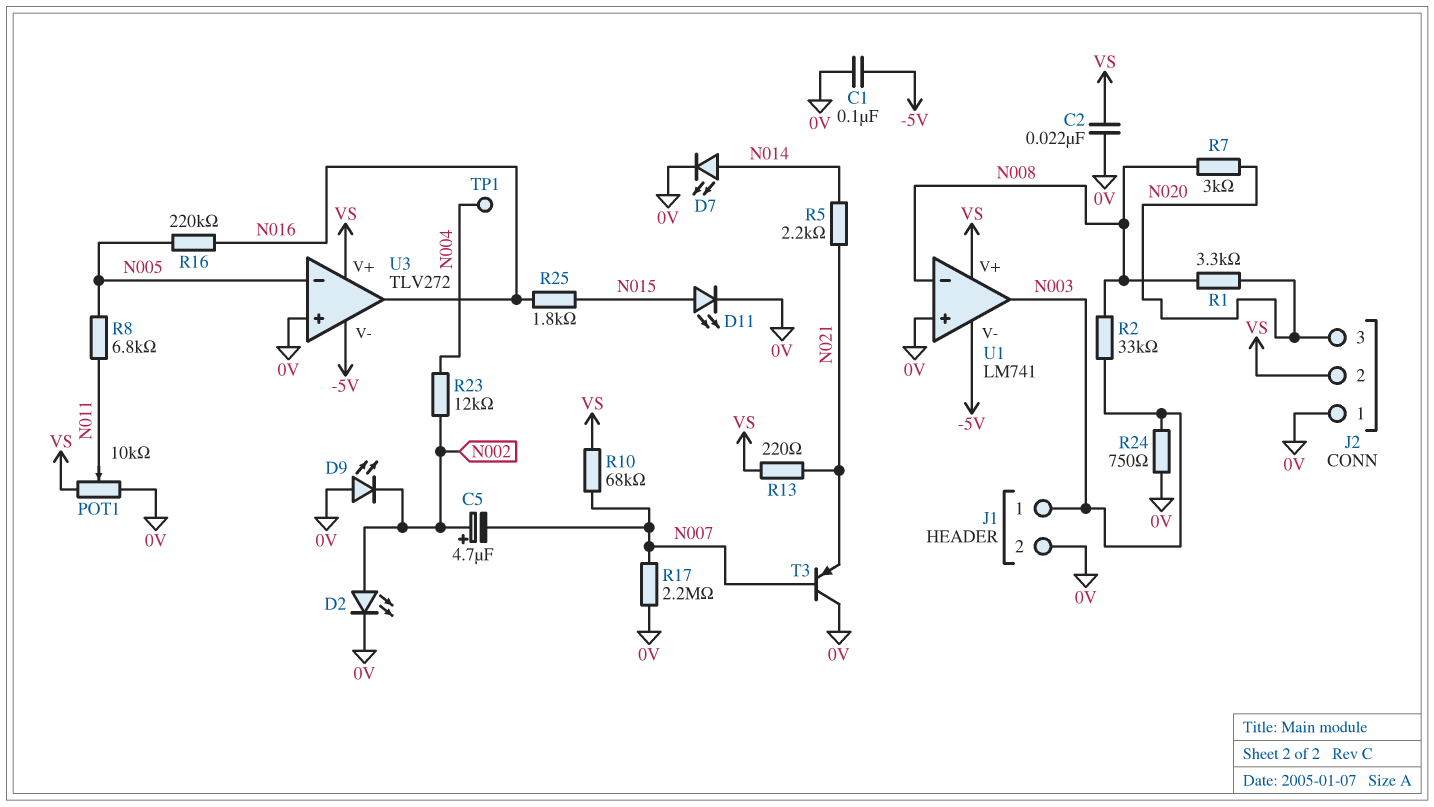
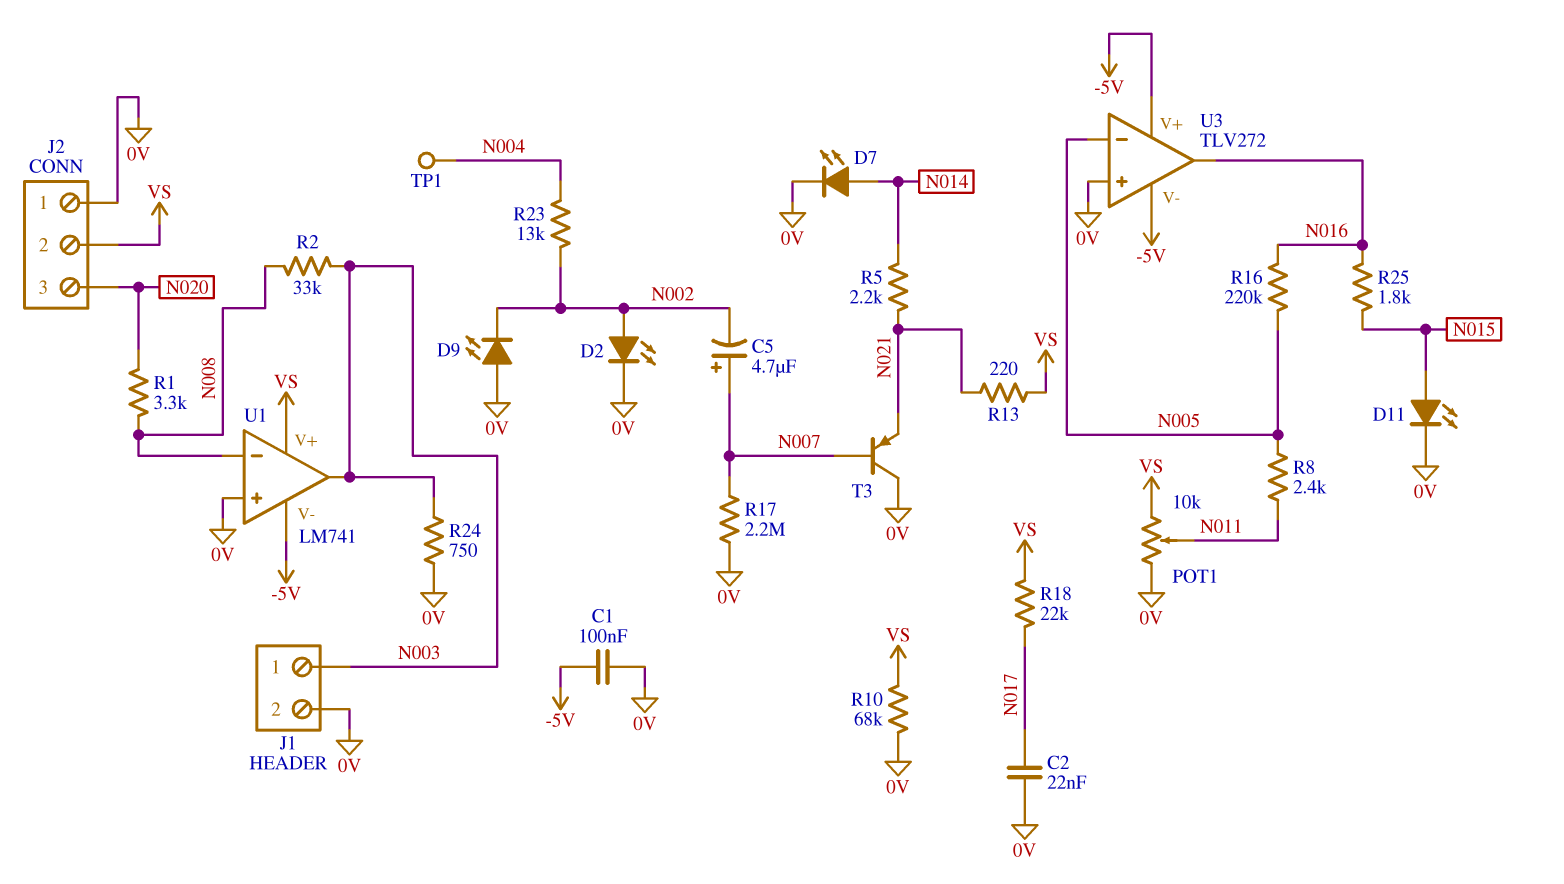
C2: 22nF (0V, VS) -> 22nF (0V, N017)
C5: 4.7uF (plus N002, minus N007) -> 4.7uF (plus N007, minus N002)
R7: 3k (N008, N020) -> none
R8: 6.8k (N005, N011) -> 2.4k (N005, N011)
R10: 68k (N007, VS) -> 68k (0V, VS)
R18: none -> 22k (N017, VS)
R23: 12k (N002, N004) -> 13k (N002, N004)
U3 pin V+: VS -> -5V

